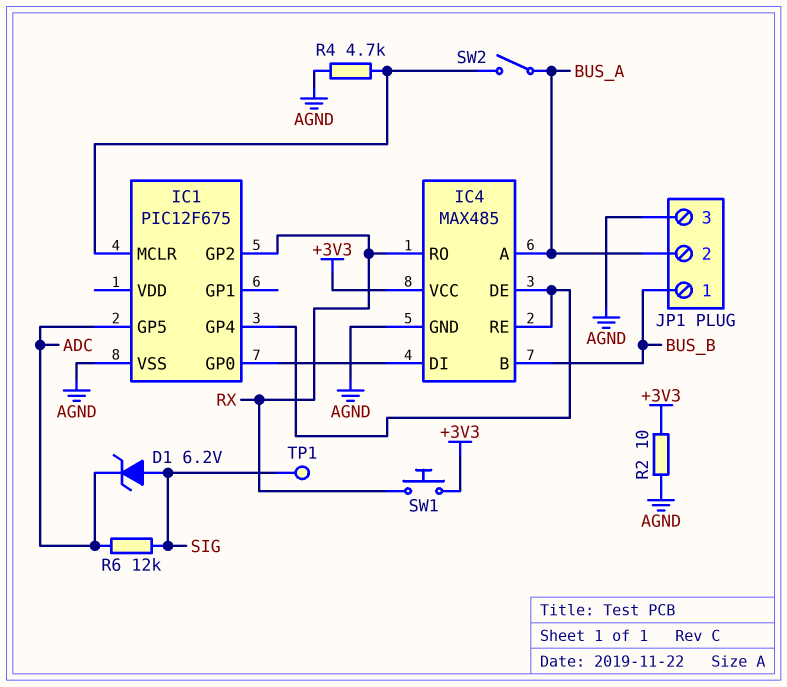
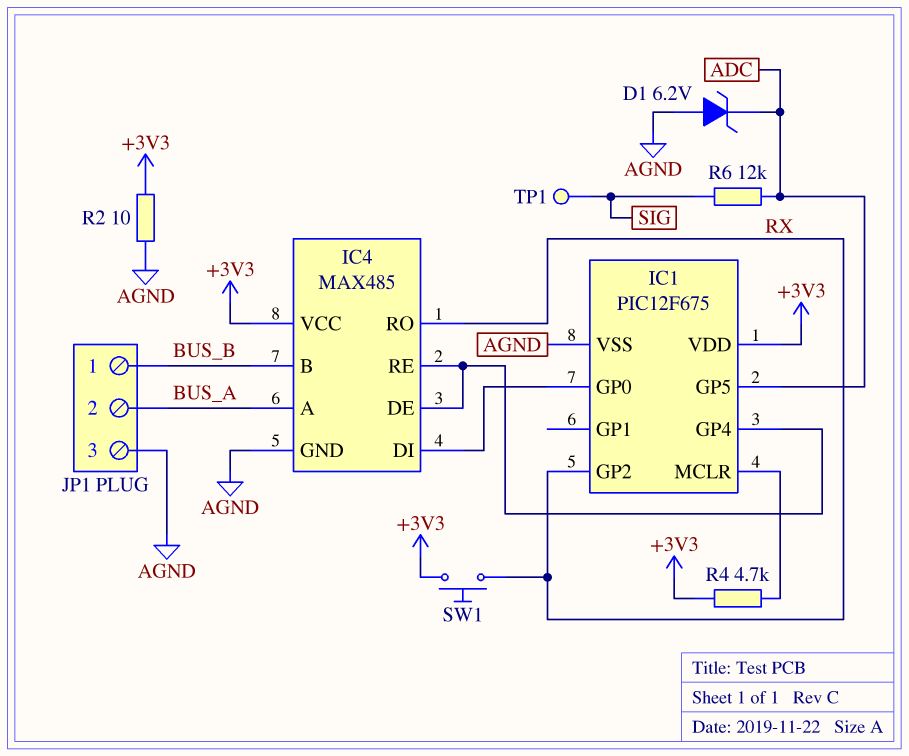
D1: zener 6.2V (A SIG, K ADC) -> zener 6.2V (A AGND, K ADC)
IC1 pin VDD: none -> +3V3
R4: 4.7k (AGND, IC1/MCLR) -> 4.7k (+3V3, IC1/MCLR)
SW2: switch (BUS_A, IC1/MCLR) -> none

